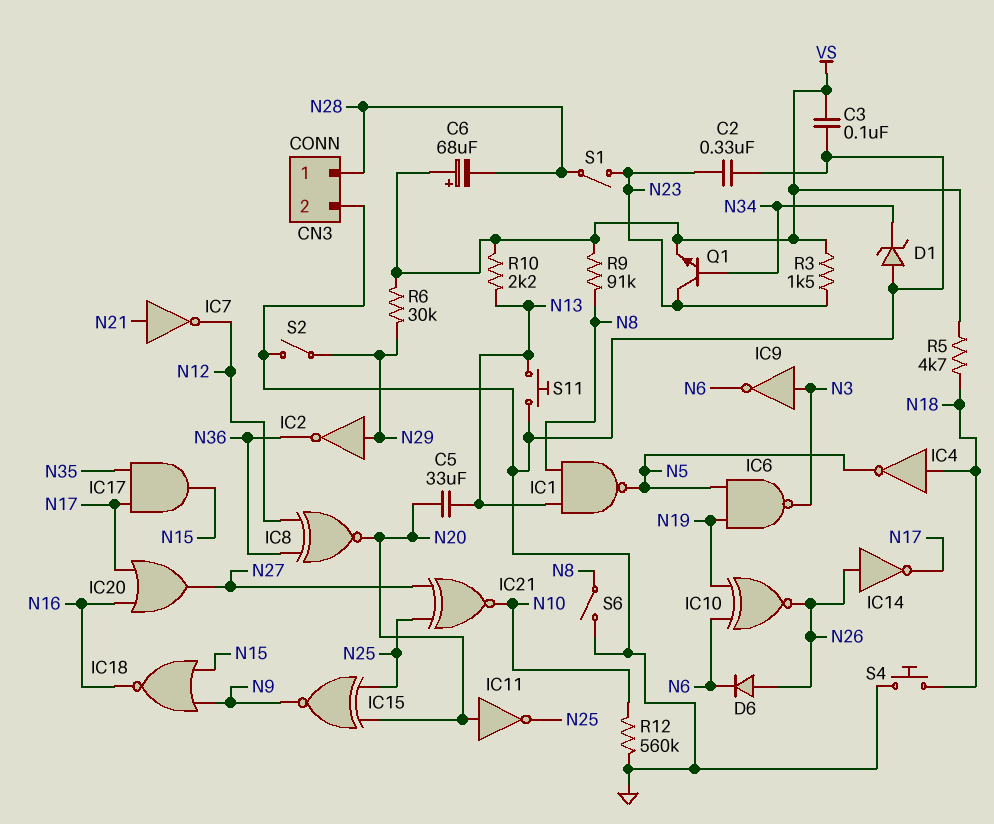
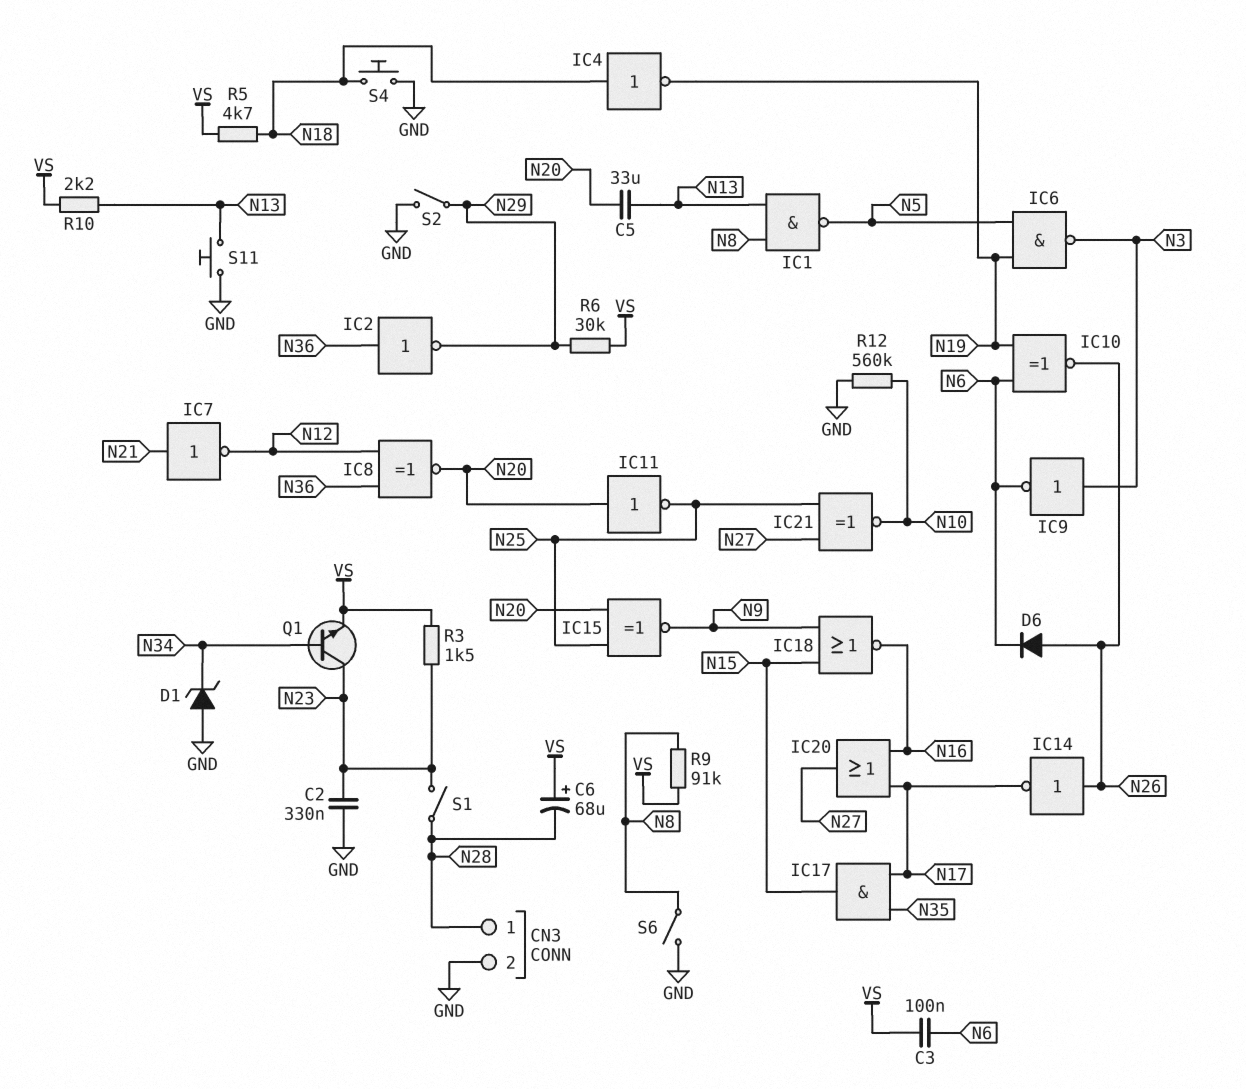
C3: 100nF (GND, VS) -> 100nF (N6, VS)
IC2: NOT (in N29, out N36) -> NOT (in N36, out N29)
IC4: NOT (in N18, out N5) -> NOT (in N18, out N19)

